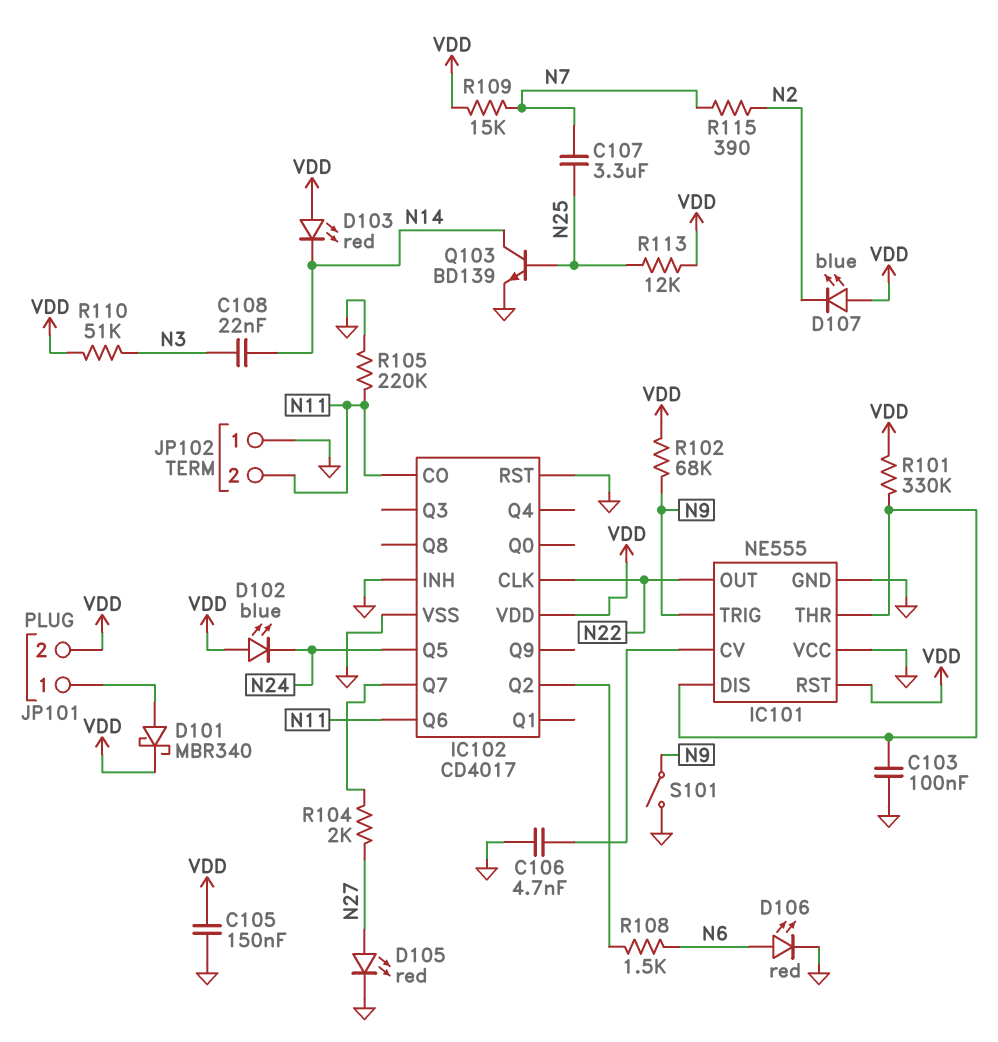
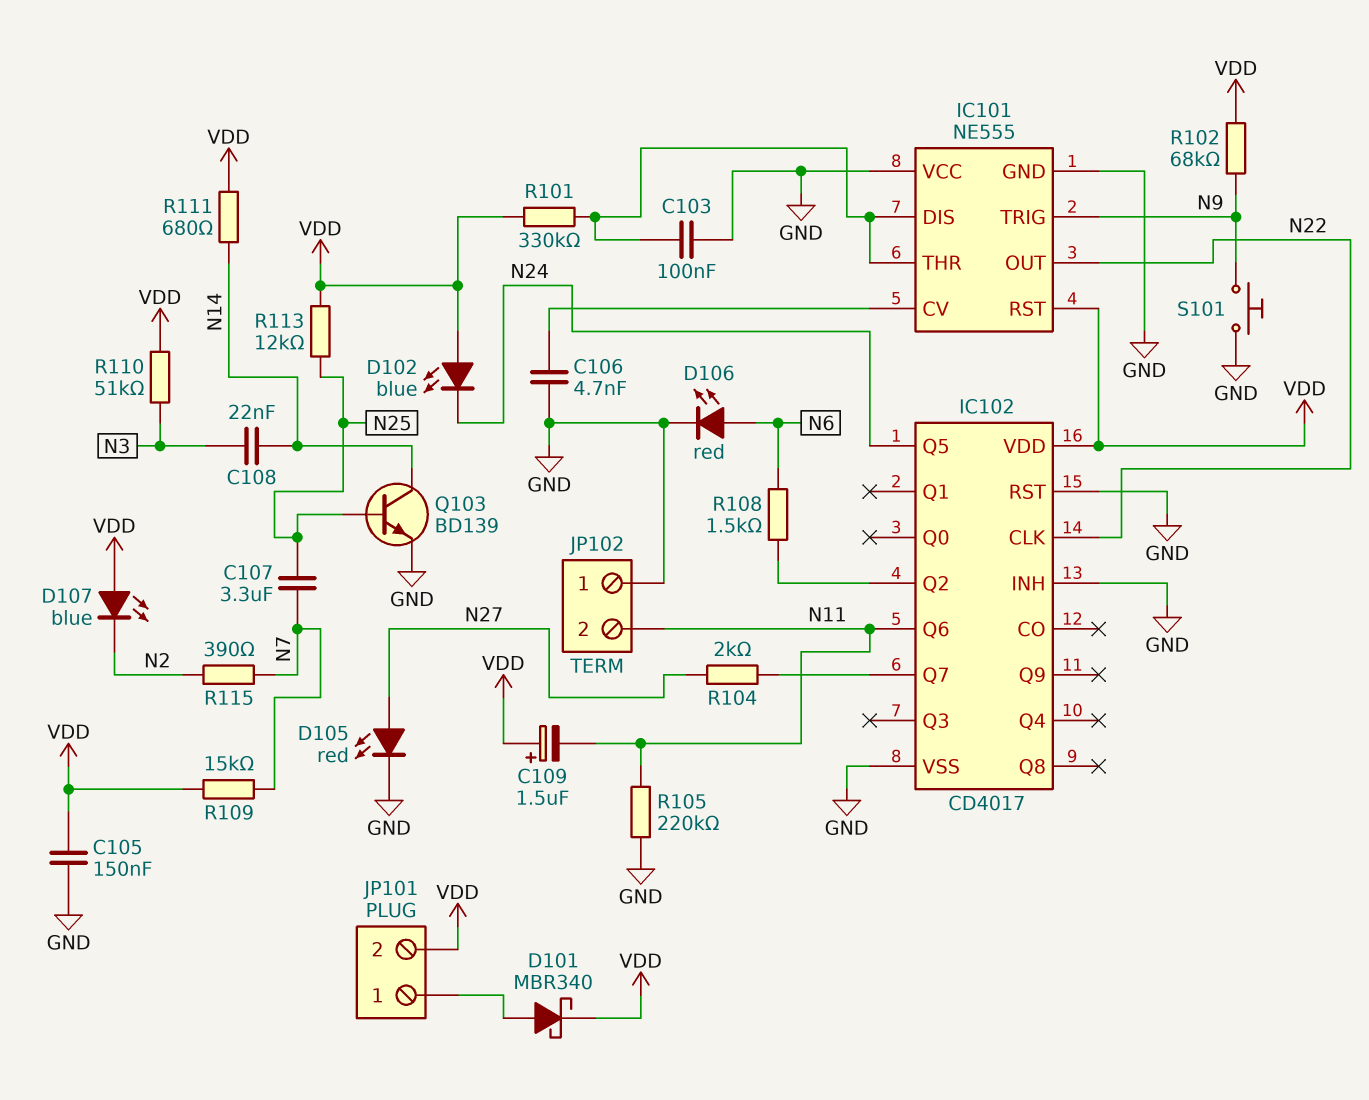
C109: none -> 1.5uF (plus VDD, minus N11)
D103: LED red (A VDD, K N14) -> none
IC102 pin CO: N11 -> none
R111: none -> 680 (N14, VDD)
S101: switch (GND, N9) -> button (GND, N9)

